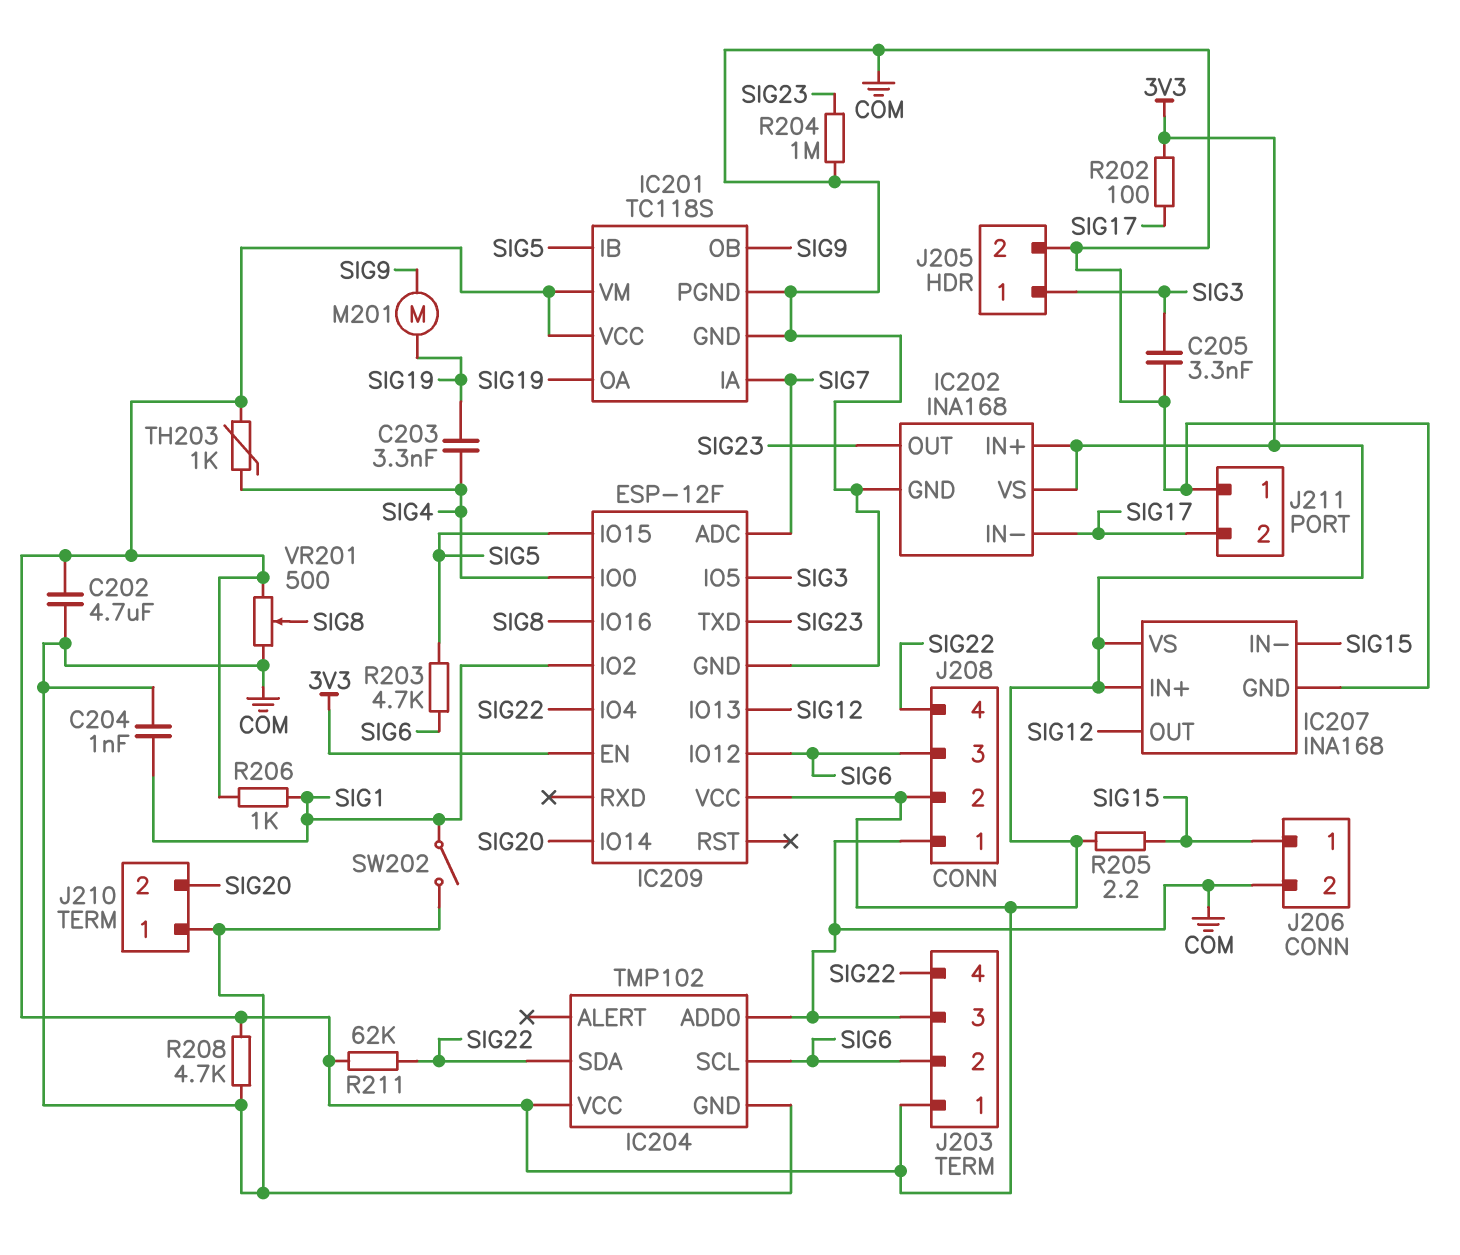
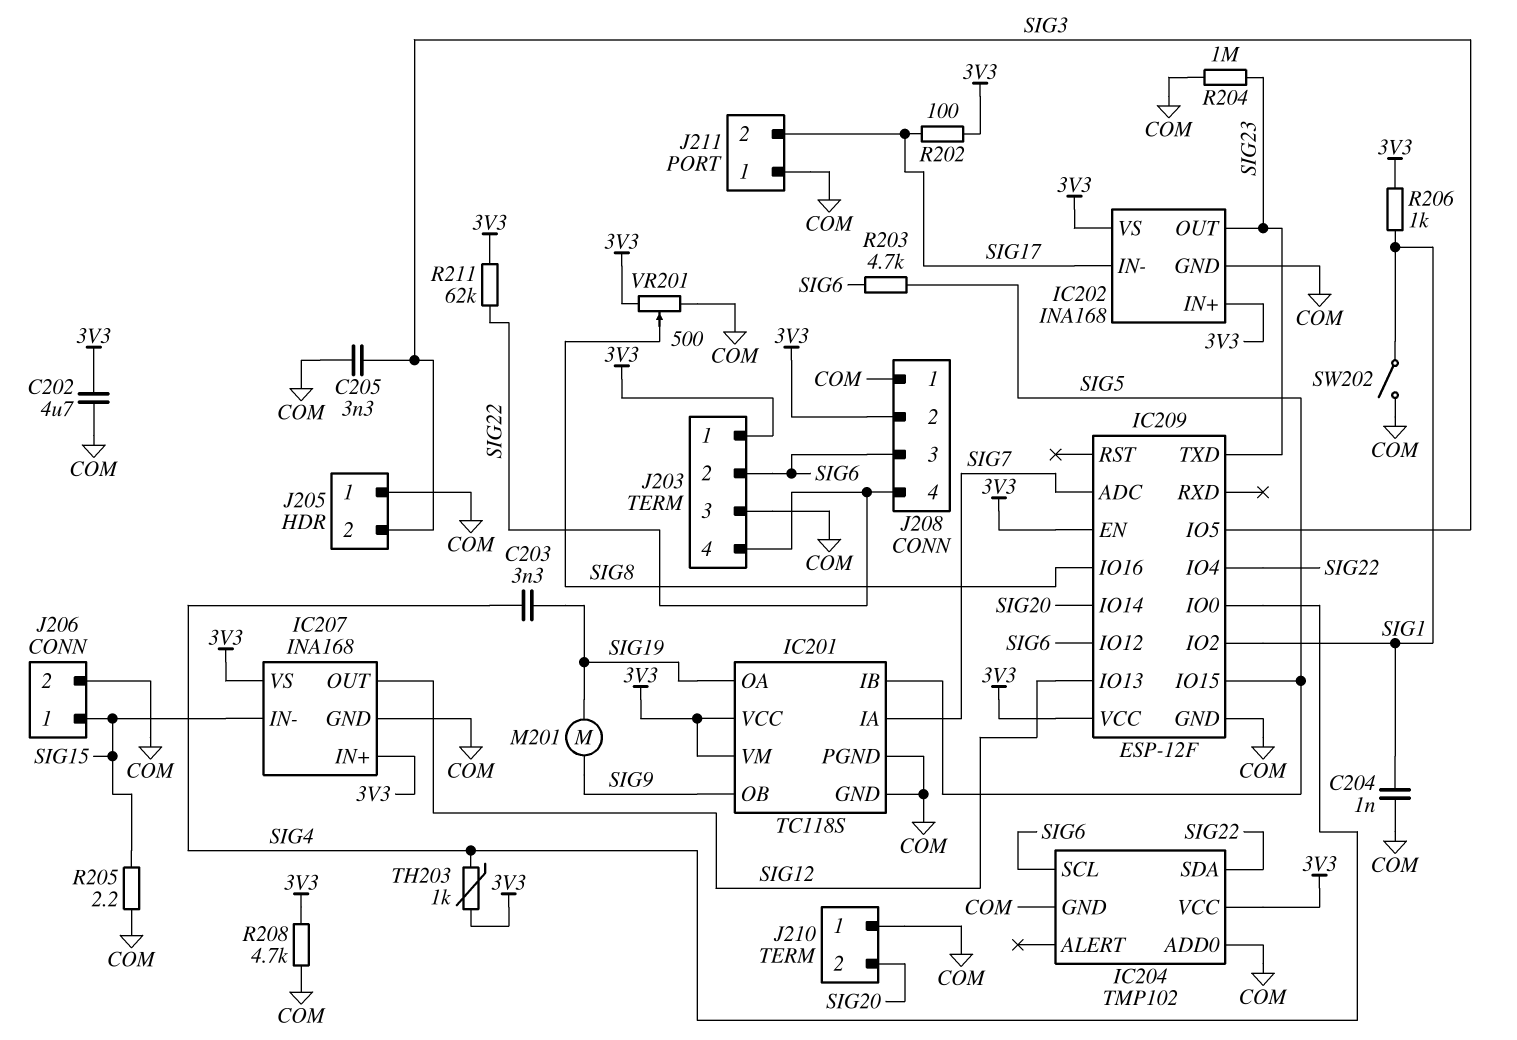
J205 pin 1: SIG3 -> COM
J205 pin 2: COM -> SIG3
R205: 2.2 (3V3, SIG15) -> 2.2 (COM, SIG15)

